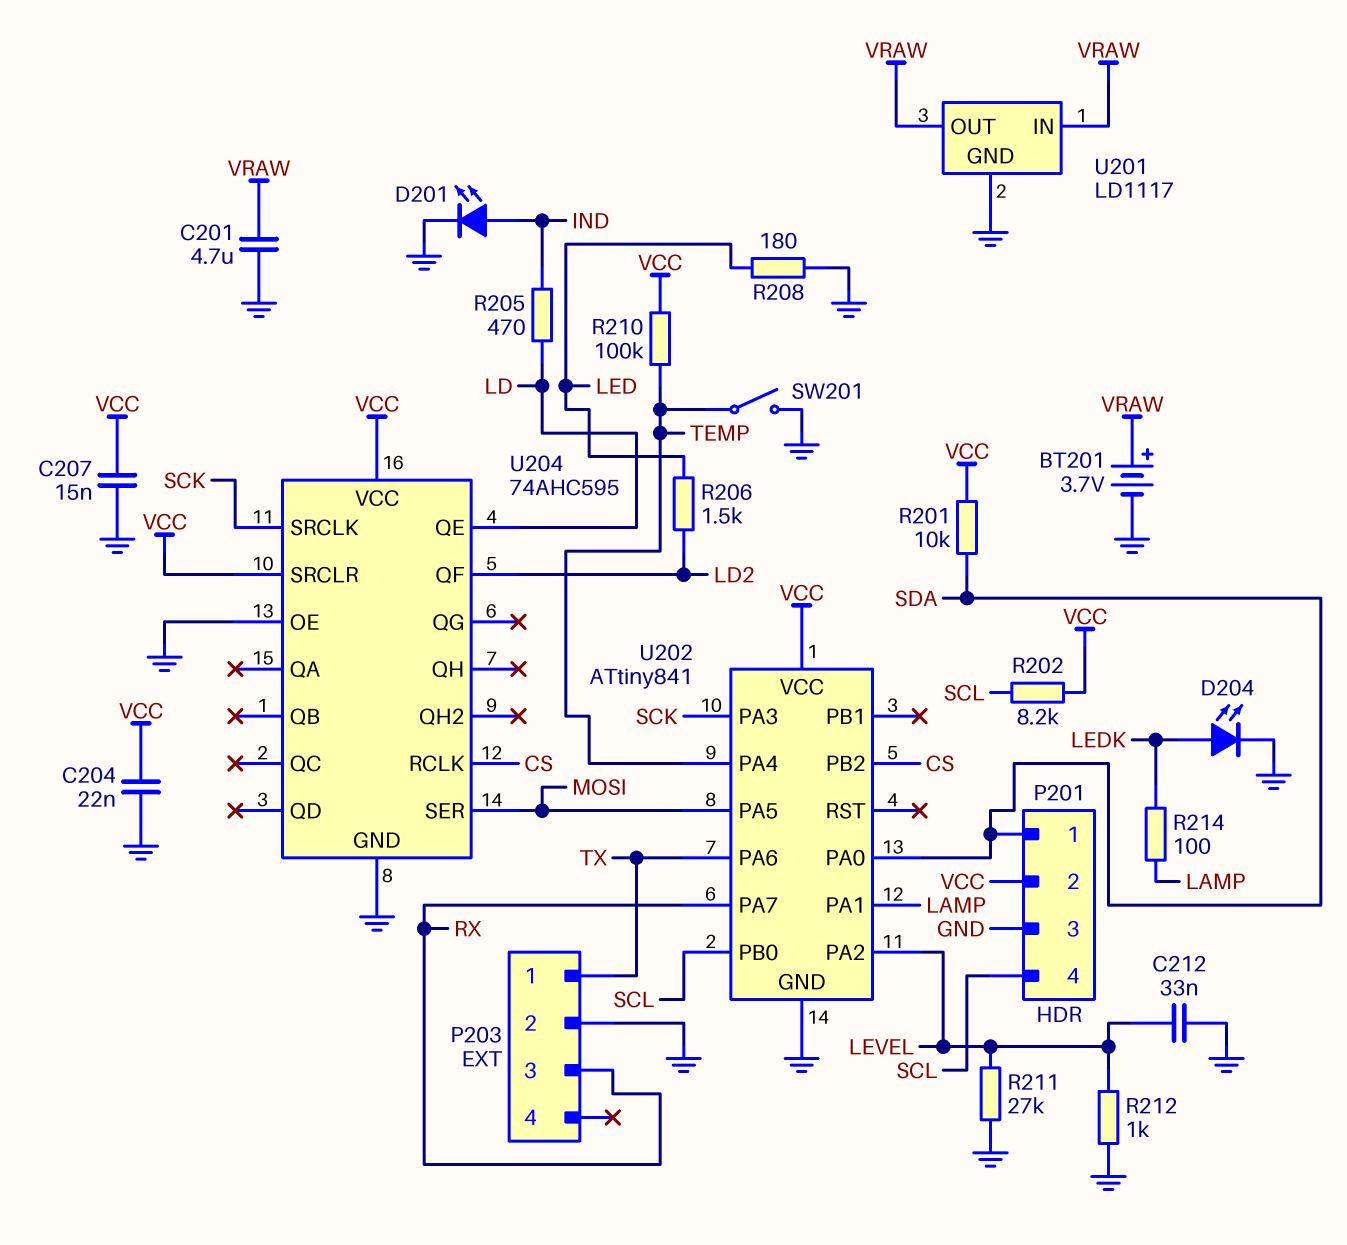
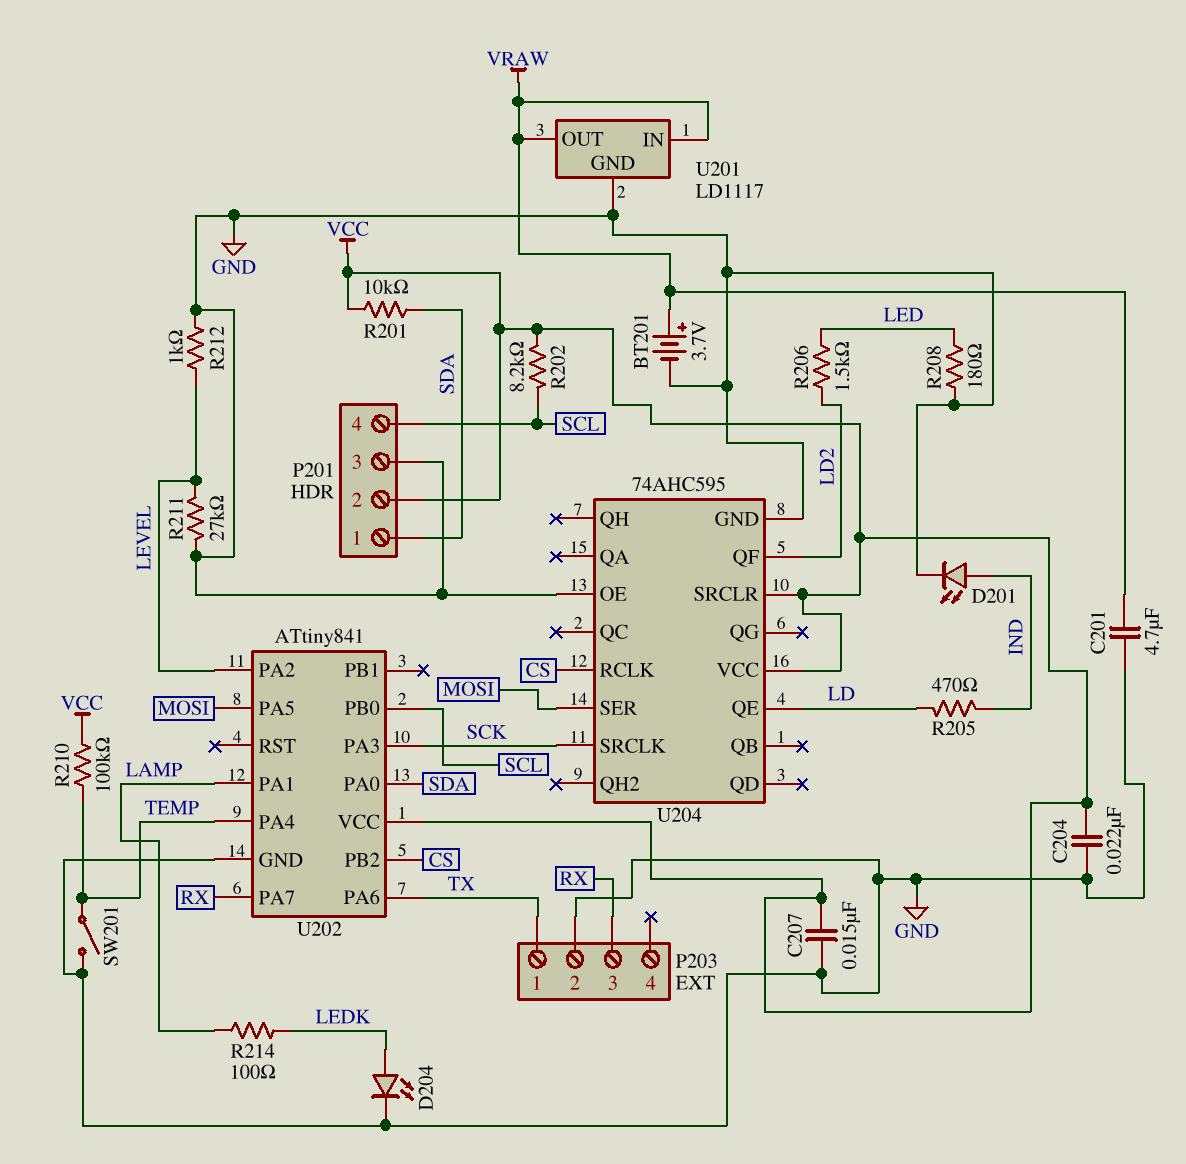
C212: 33nF (GND, LEVEL) -> none

